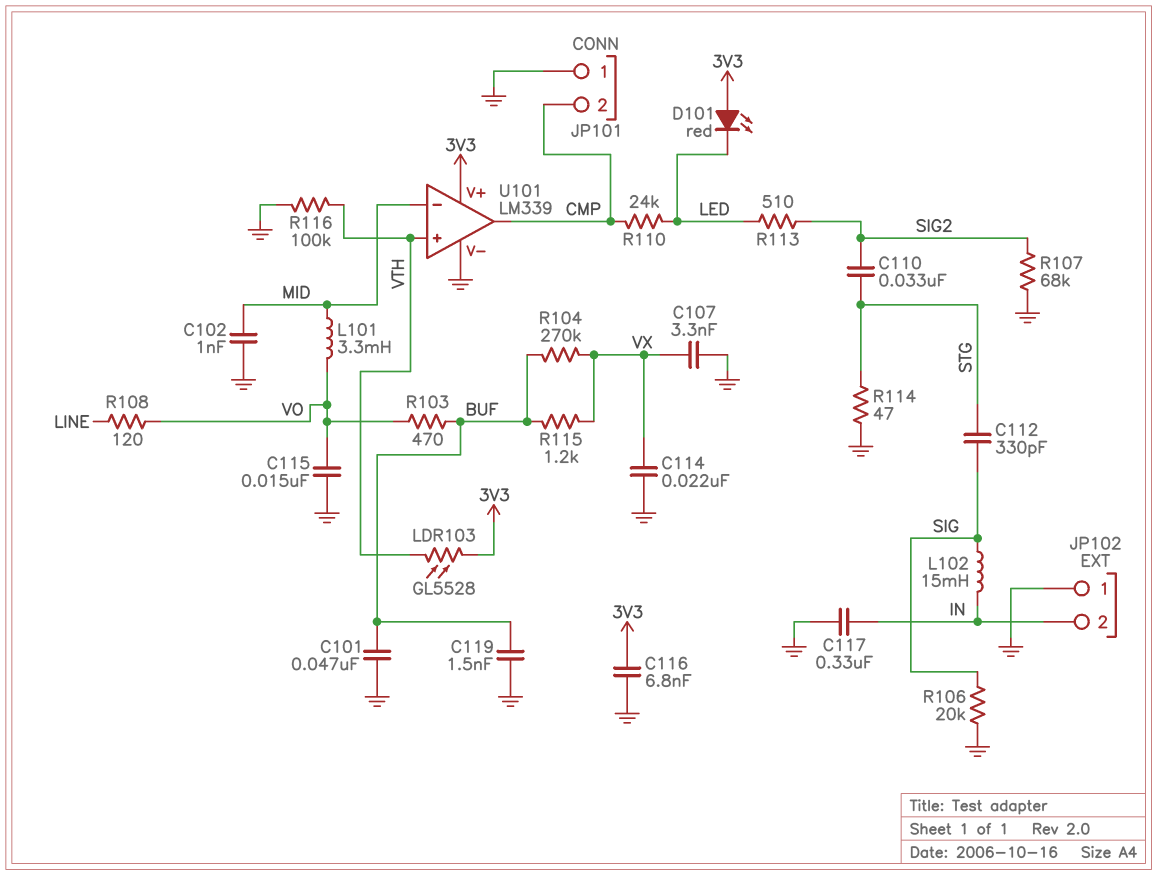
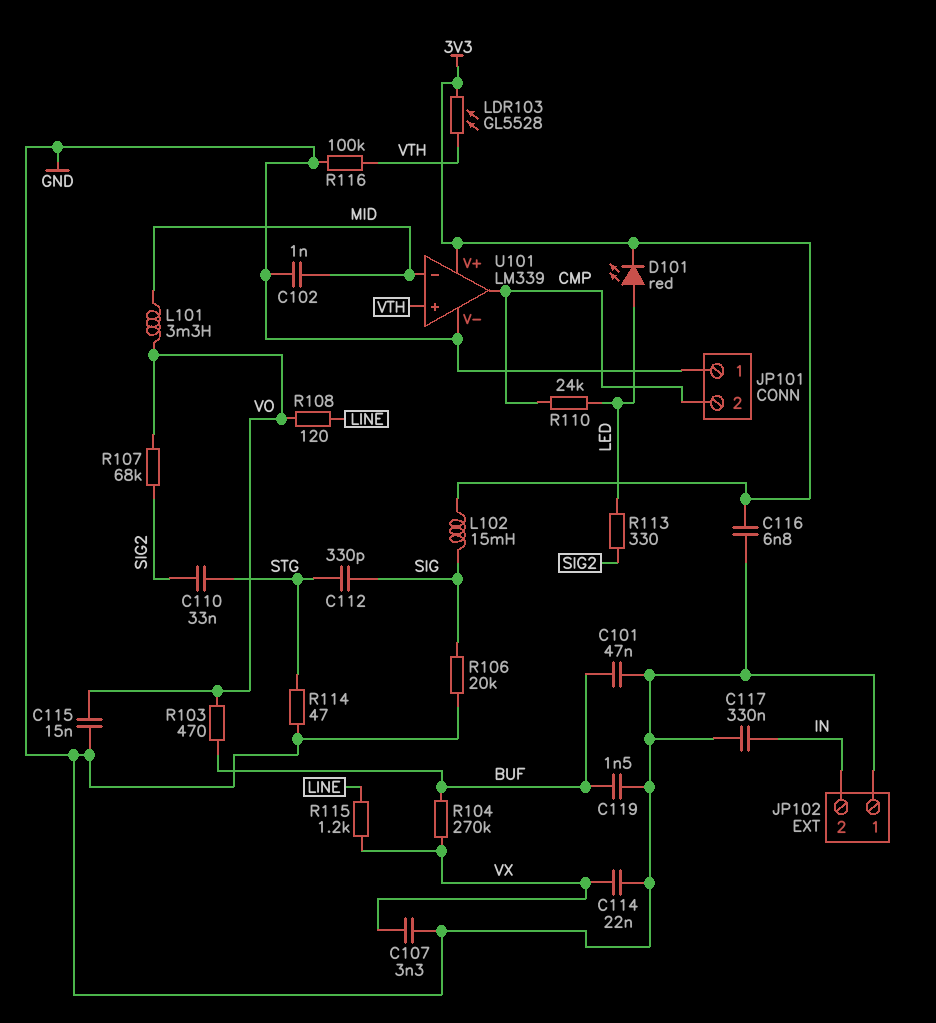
D101: LED red (A 3V3, K LED) -> LED red (A LED, K 3V3)
L102: 15mH (IN, SIG) -> 15mH (3V3, SIG)
R107: 68k (GND, SIG2) -> 68k (SIG2, VO)
R113: 510 (LED, SIG2) -> 330 (LED, SIG2)
R115: 1.2k (BUF, VX) -> 1.2k (LINE, VX)

